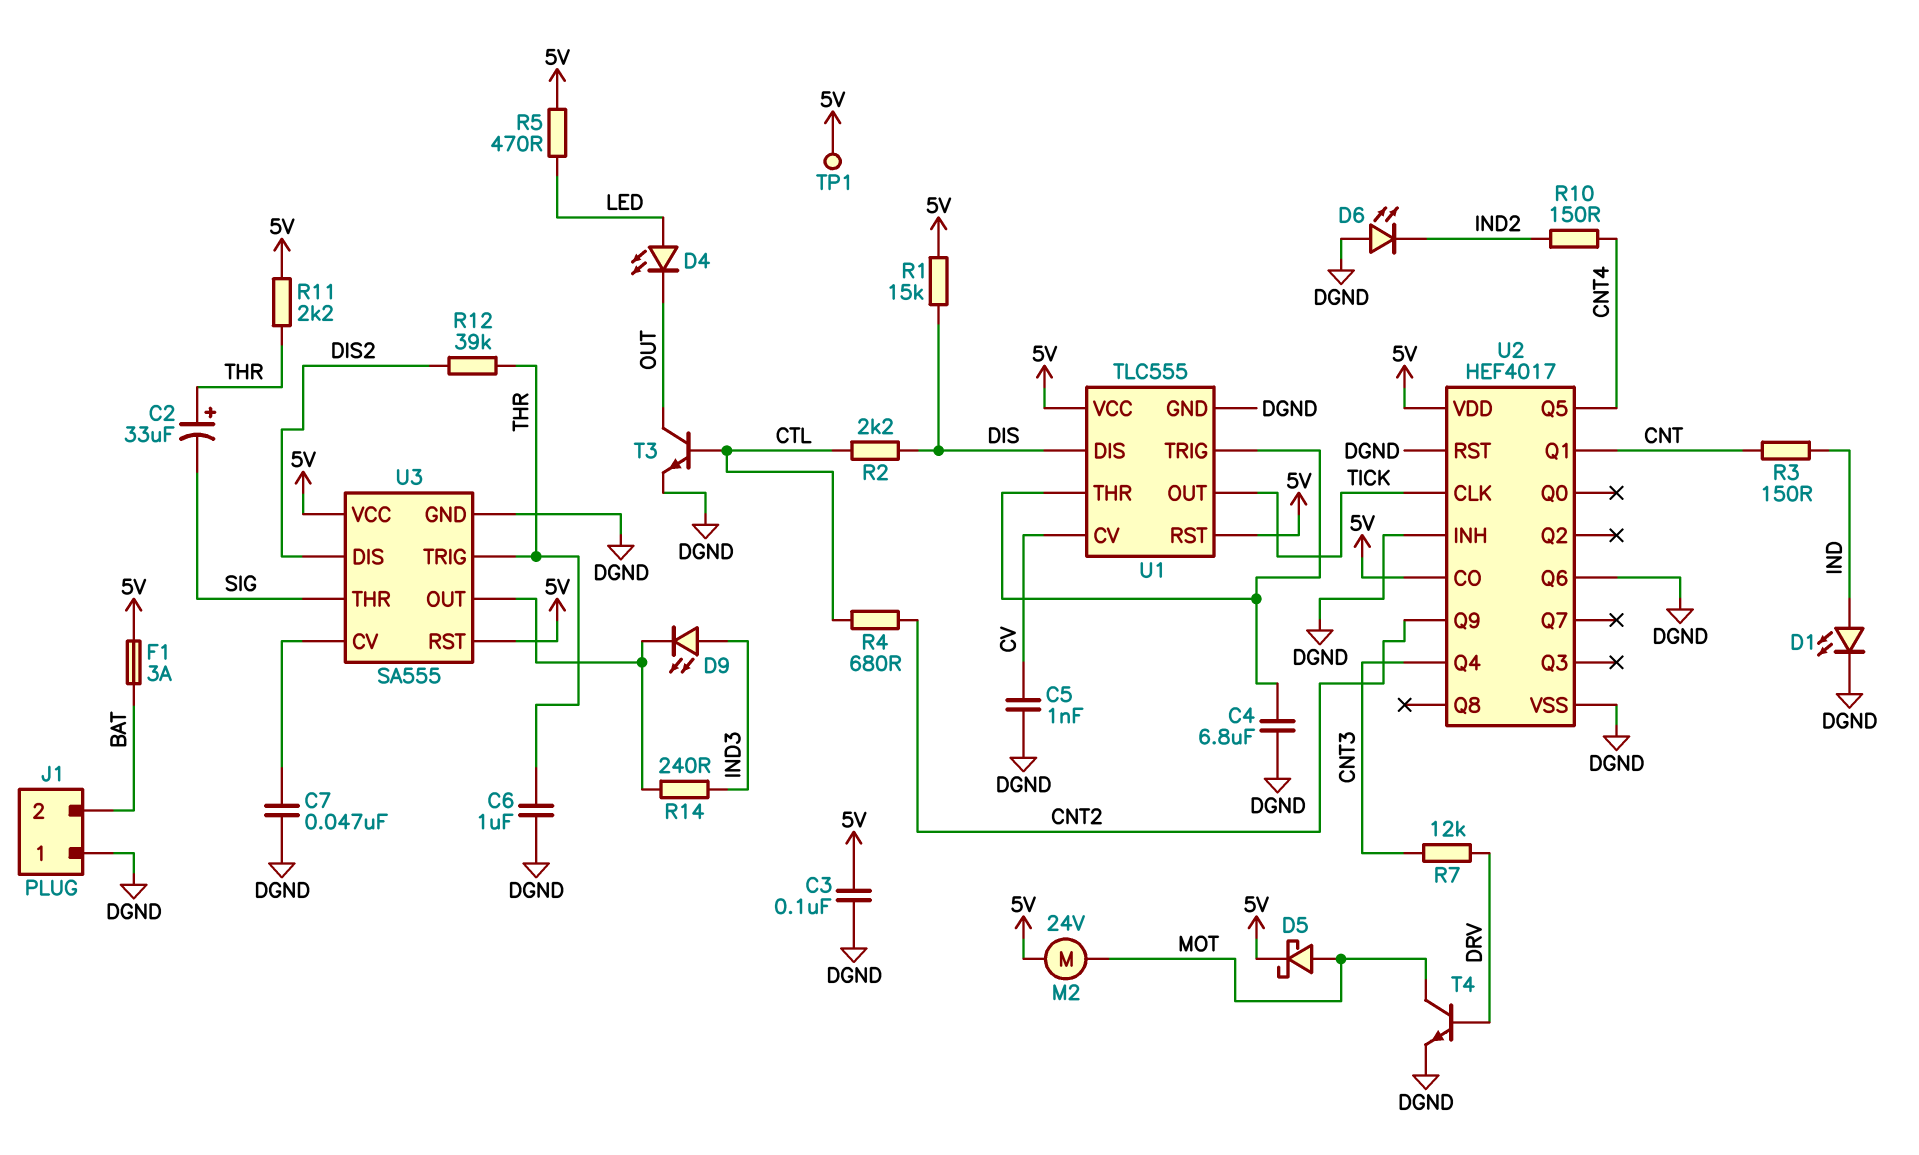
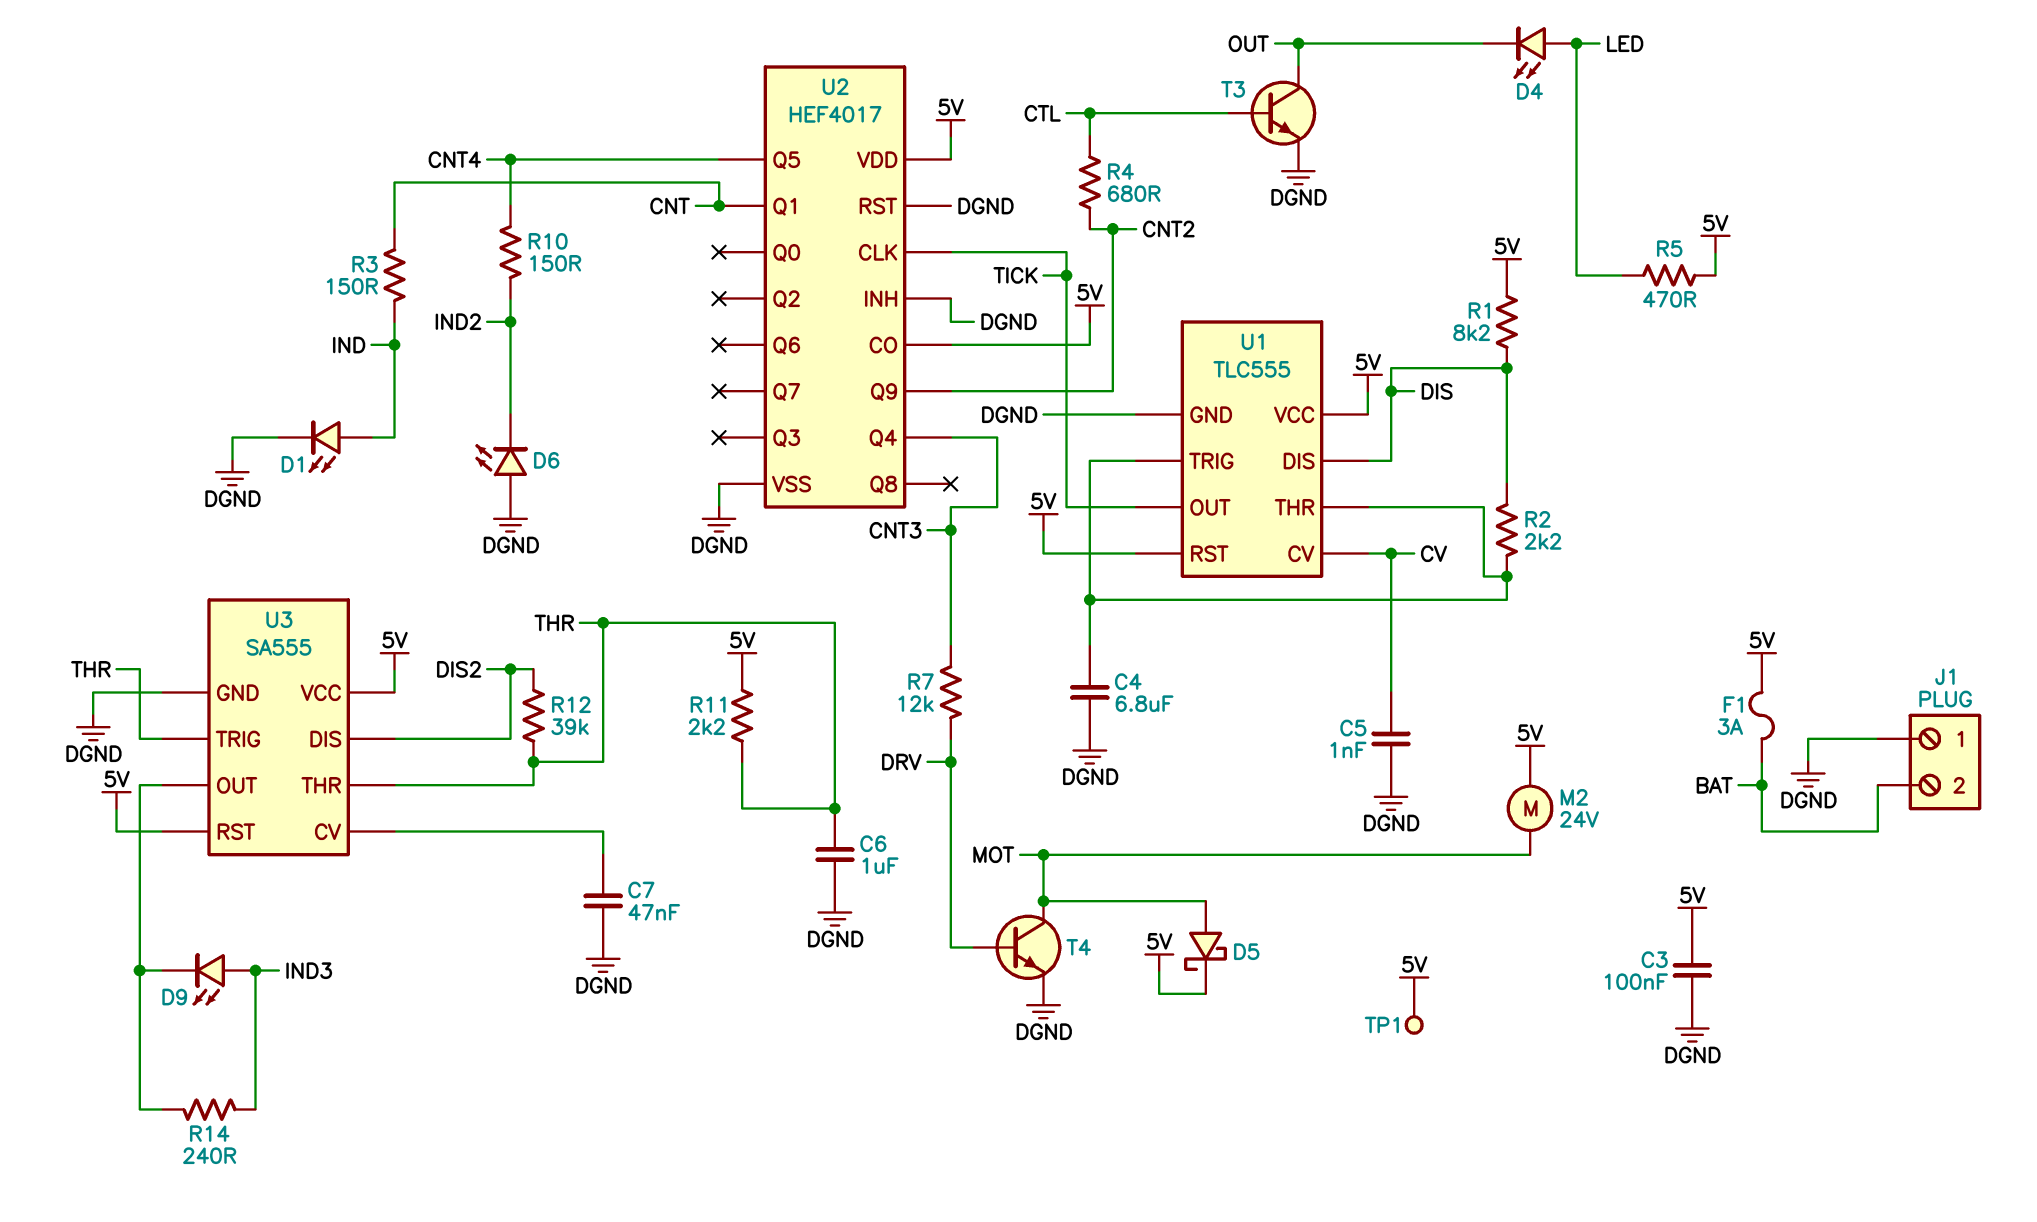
C2: 33uF (plus THR, minus SIG) -> none
R1: 15k (5V, DIS) -> 8.2k (5V, DIS)
R2: 2.2k (CTL, DIS) -> 2.2k (DIS, U1/THR)
U2 pin Q6: DGND -> none
U3 pin THR: SIG -> THR

